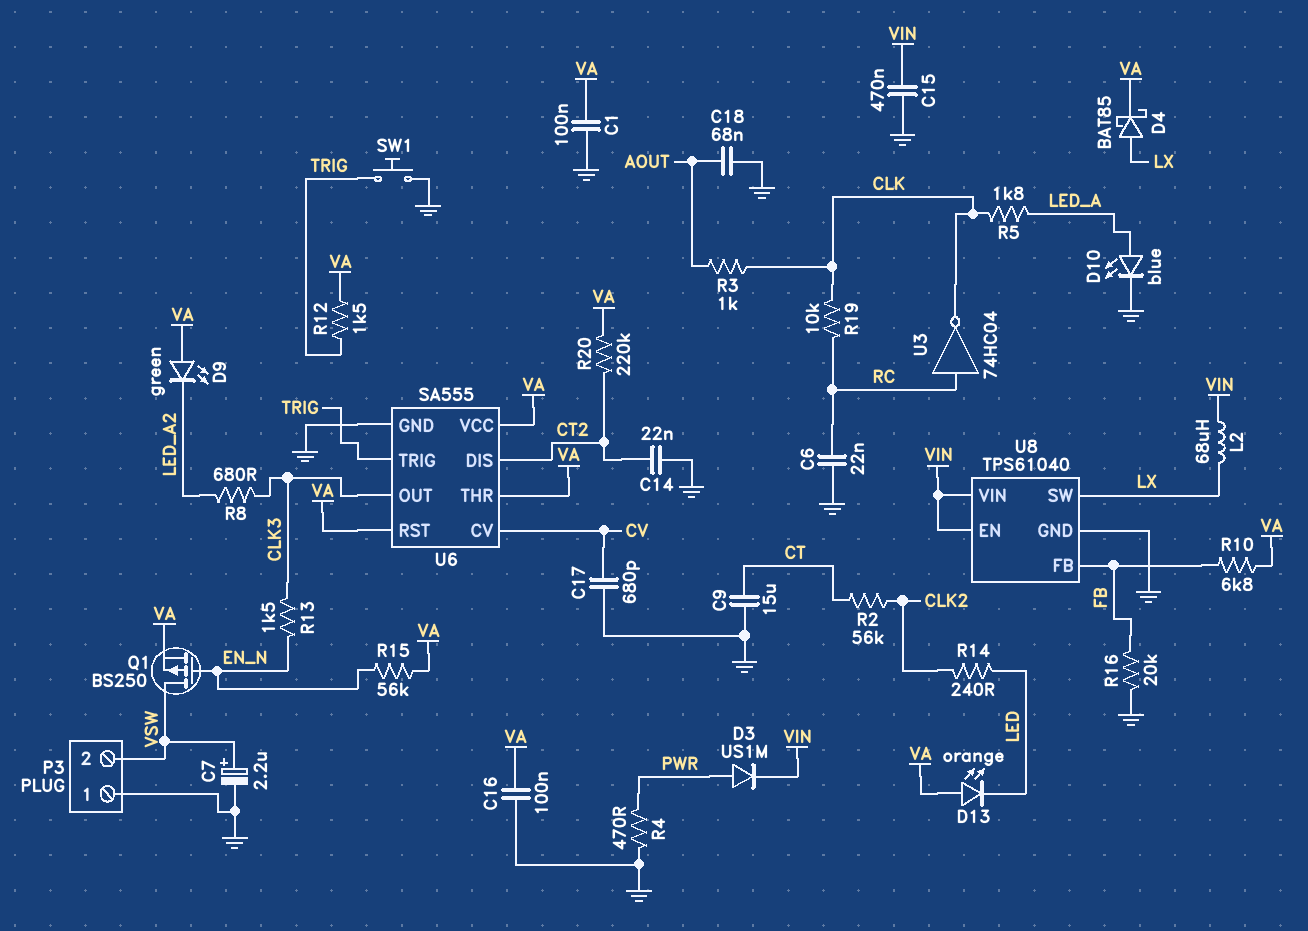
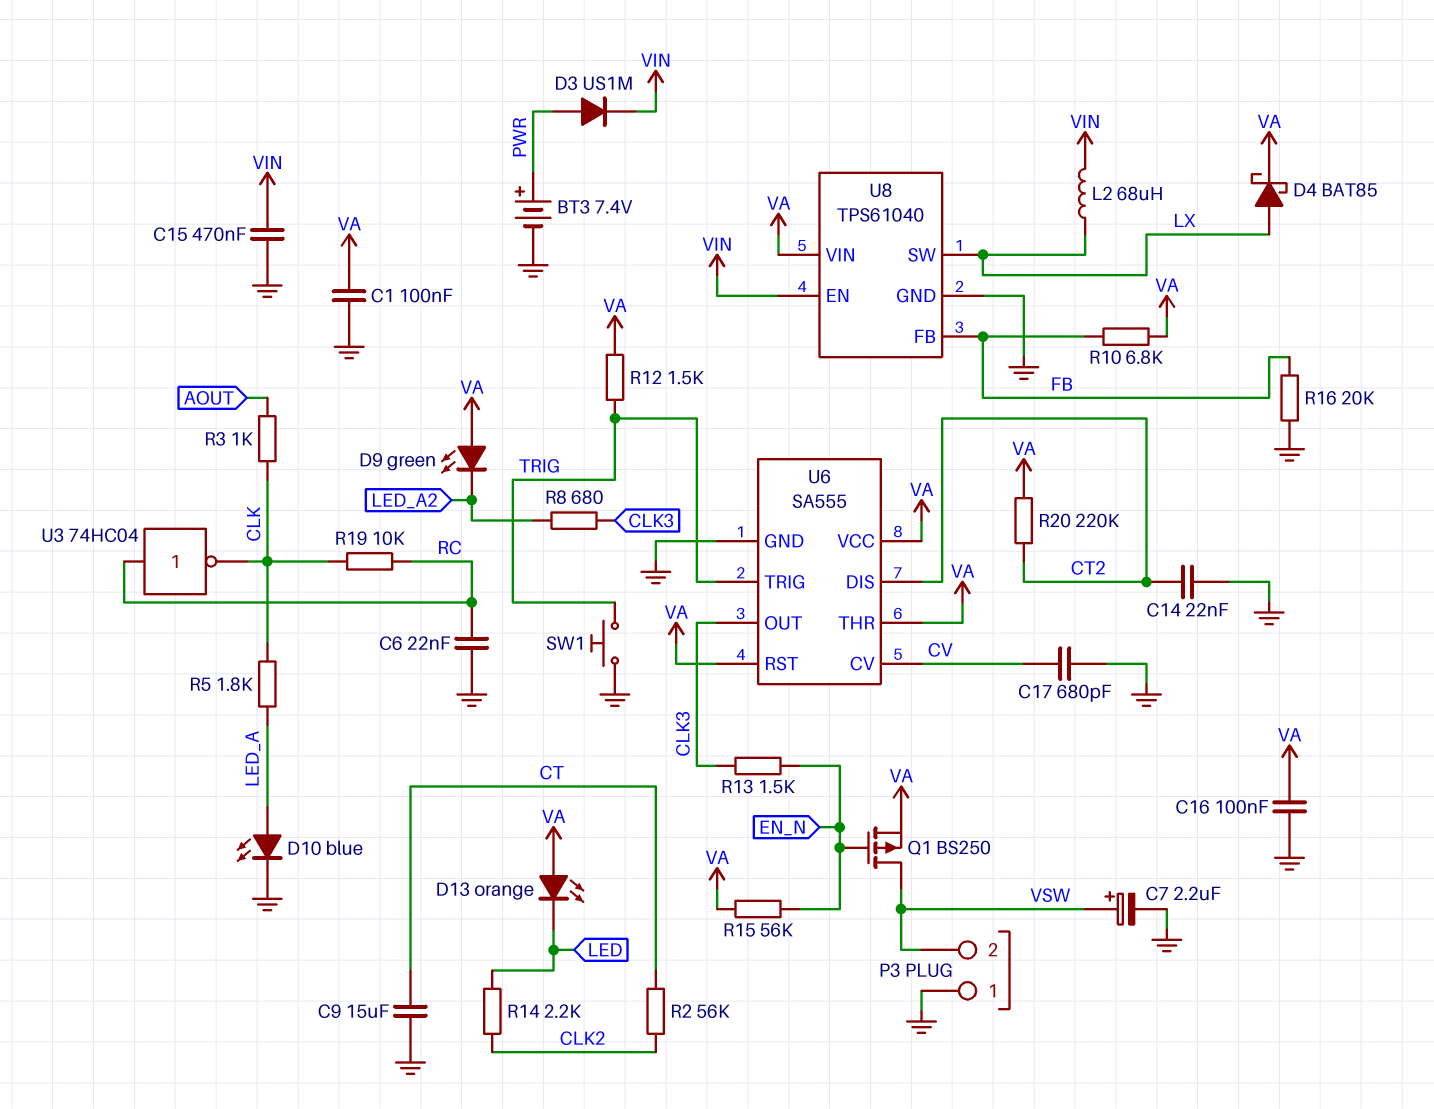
BT3: none -> 7.4V (plus PWR, minus GND)
C18: 68nF (AOUT, GND) -> none
R4: 470 (GND, PWR) -> none
R14: 240 (CLK2, LED) -> 2.2k (CLK2, LED)
U8 pin VIN: VIN -> VA

